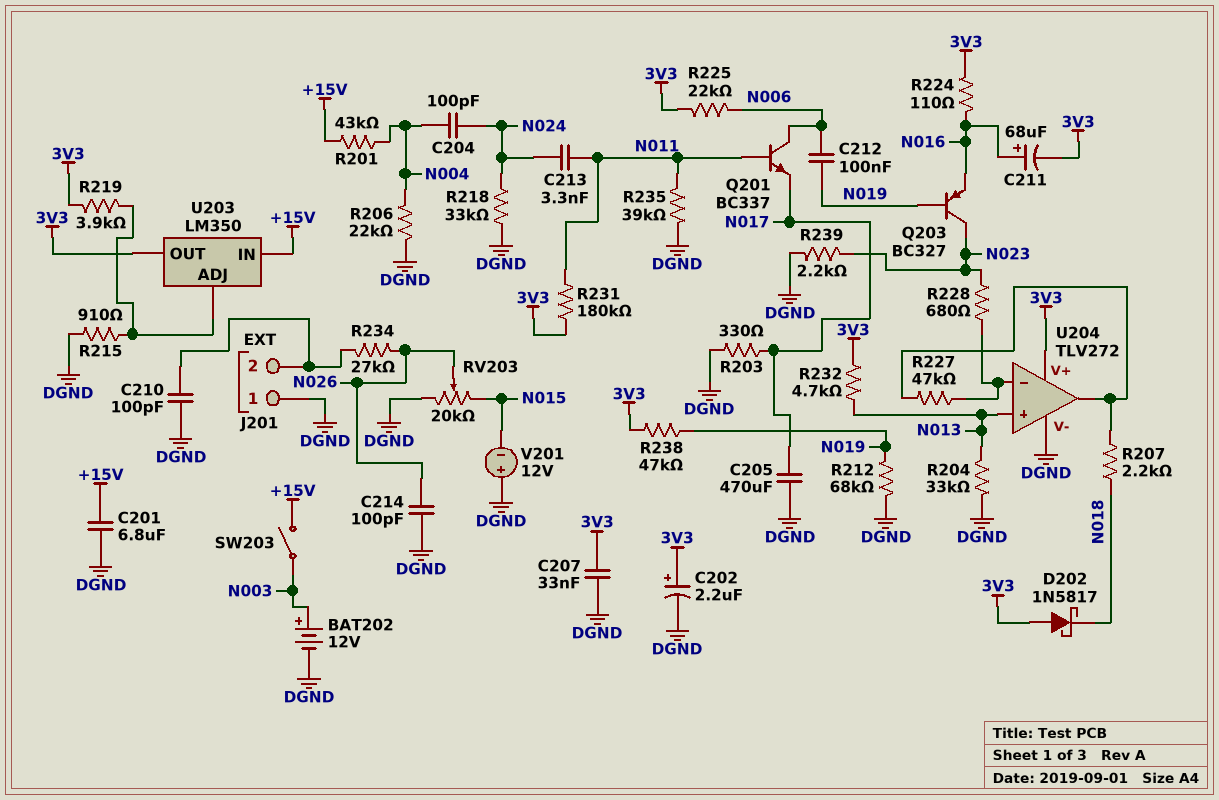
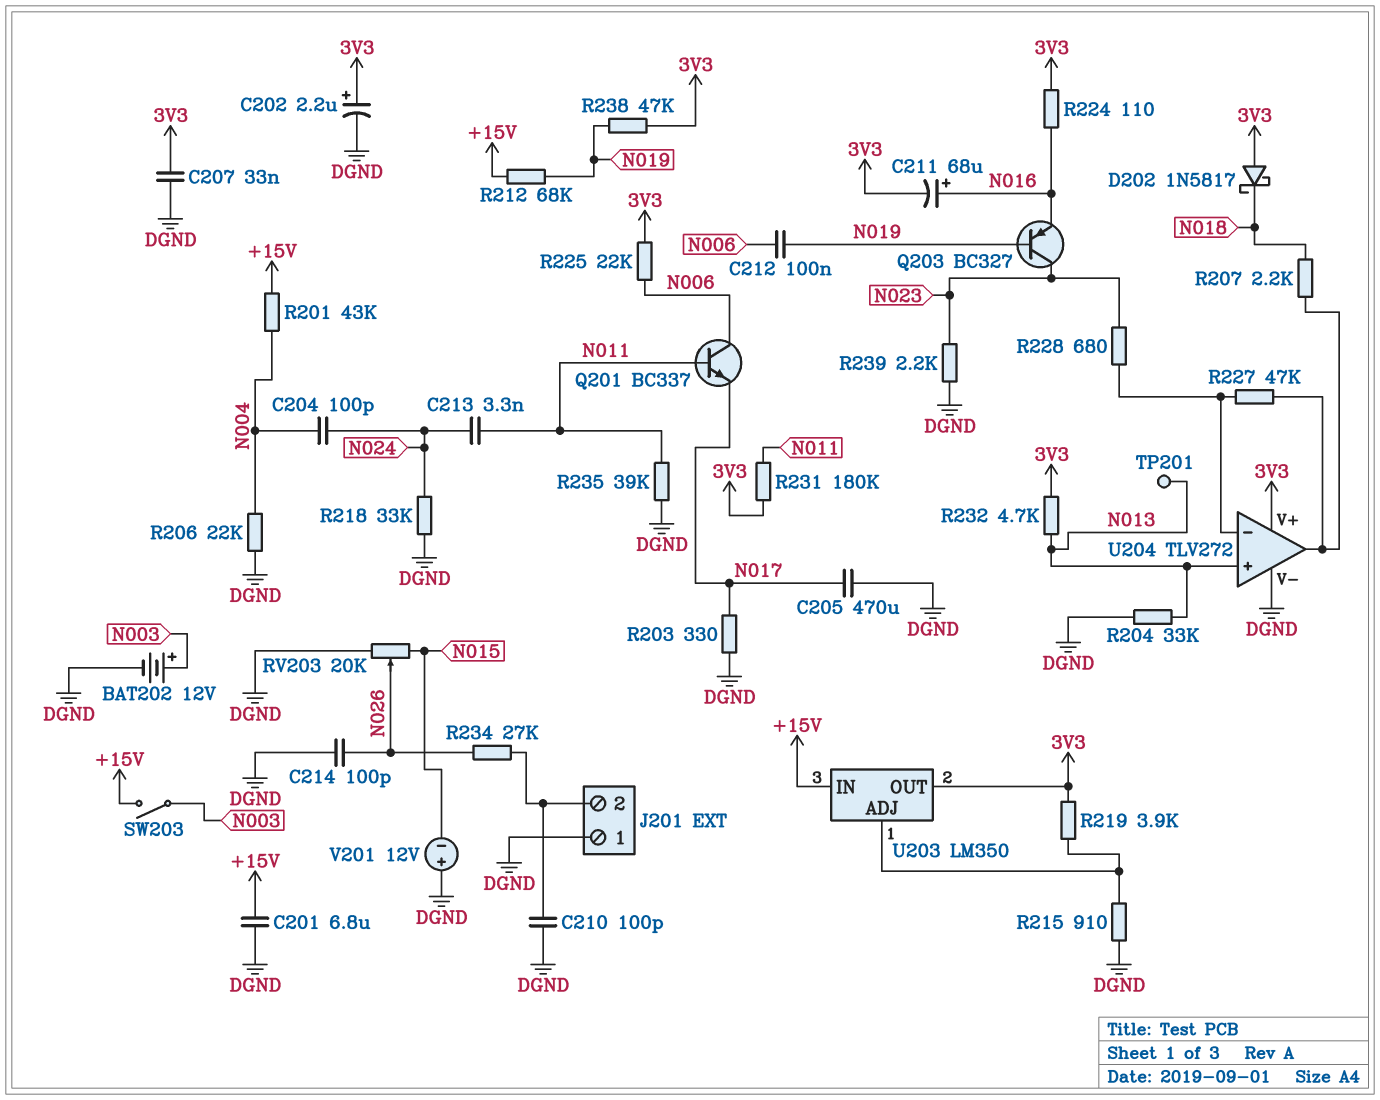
R212: 68k (DGND, N019) -> 68k (+15V, N019)
TP201: none -> test point (N013)

